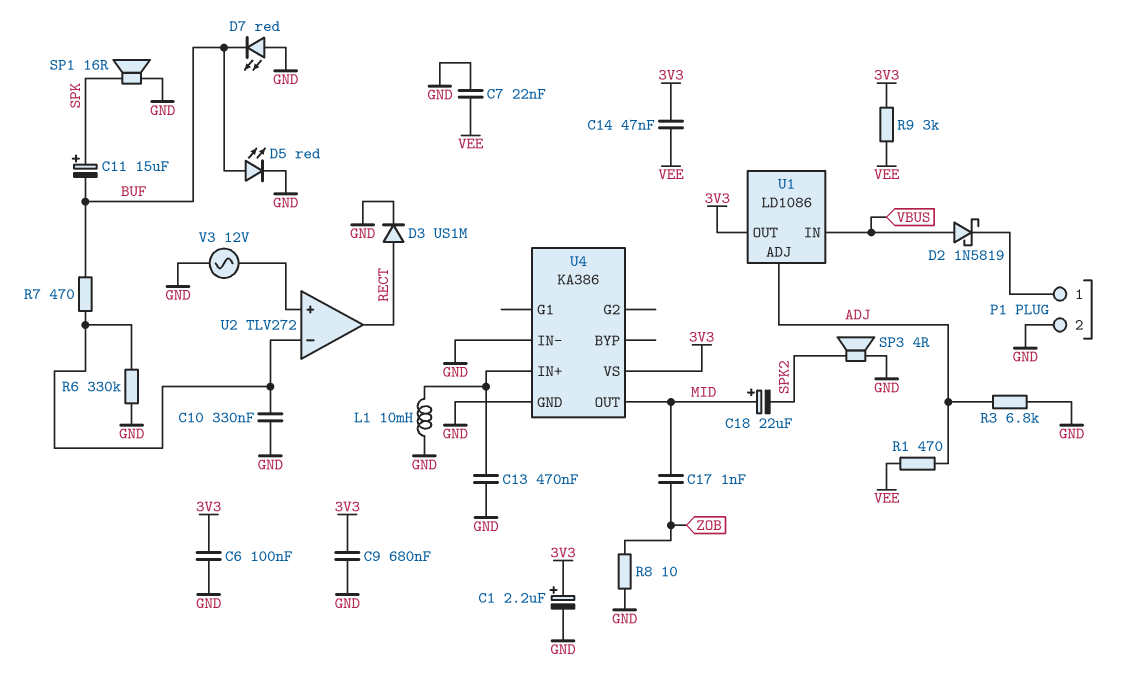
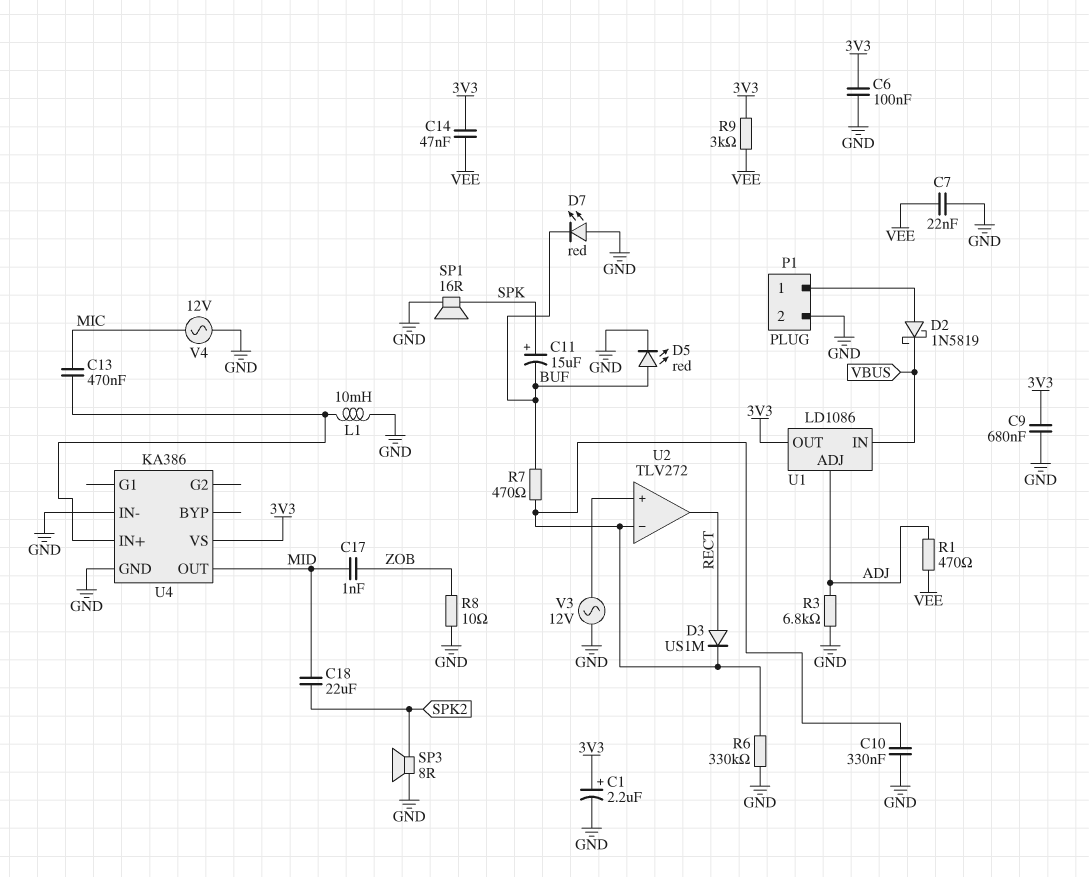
C13: 470nF (GND, U4/IN+) -> 470nF (MIC, U4/IN+)
C18: 22uF (plus MID, minus SPK2) -> 22uF (MID, SPK2)
D2: schottky 1N5819 (A VBUS, K P1/1) -> schottky 1N5819 (A P1/1, K VBUS)
D3: diode US1M (A RECT, K GND) -> diode US1M (A RECT, K U2/in-)
SP3: speaker 4R (GND, SPK2) -> speaker 8R (GND, SPK2)
V4: none -> AC 12V (GND, MIC)

